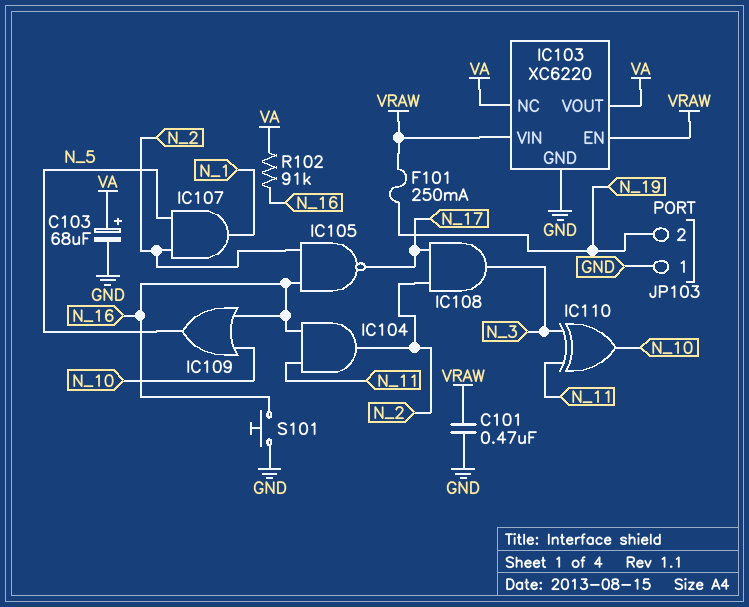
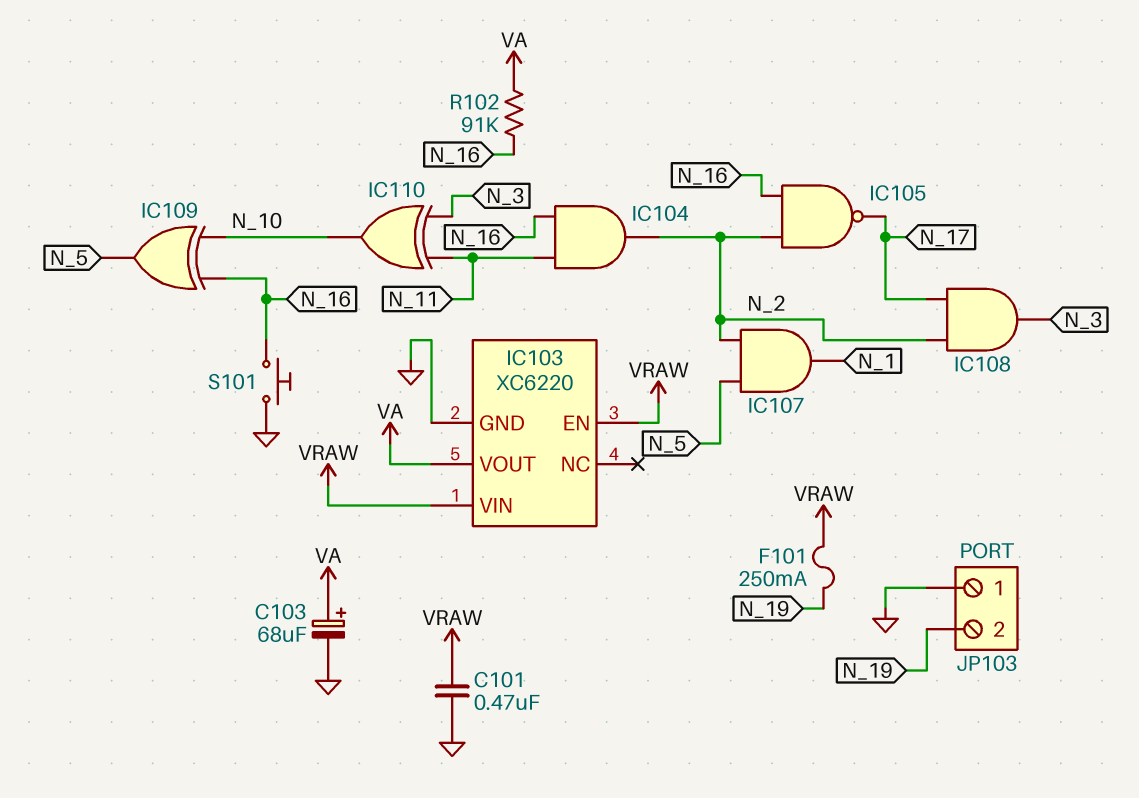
IC103 pin NC: VA -> none
IC109: OR (in N_10, in N_16, out N_5) -> XOR (in N_10, in N_16, out N_5)

